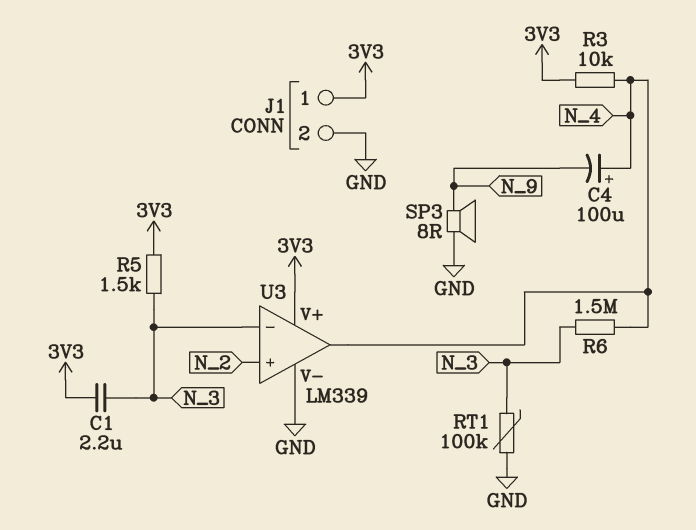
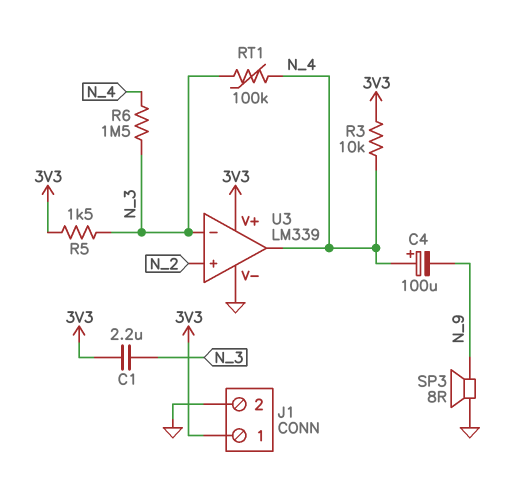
RT1: 100k (GND, N_3) -> 100k (N_3, N_4)

